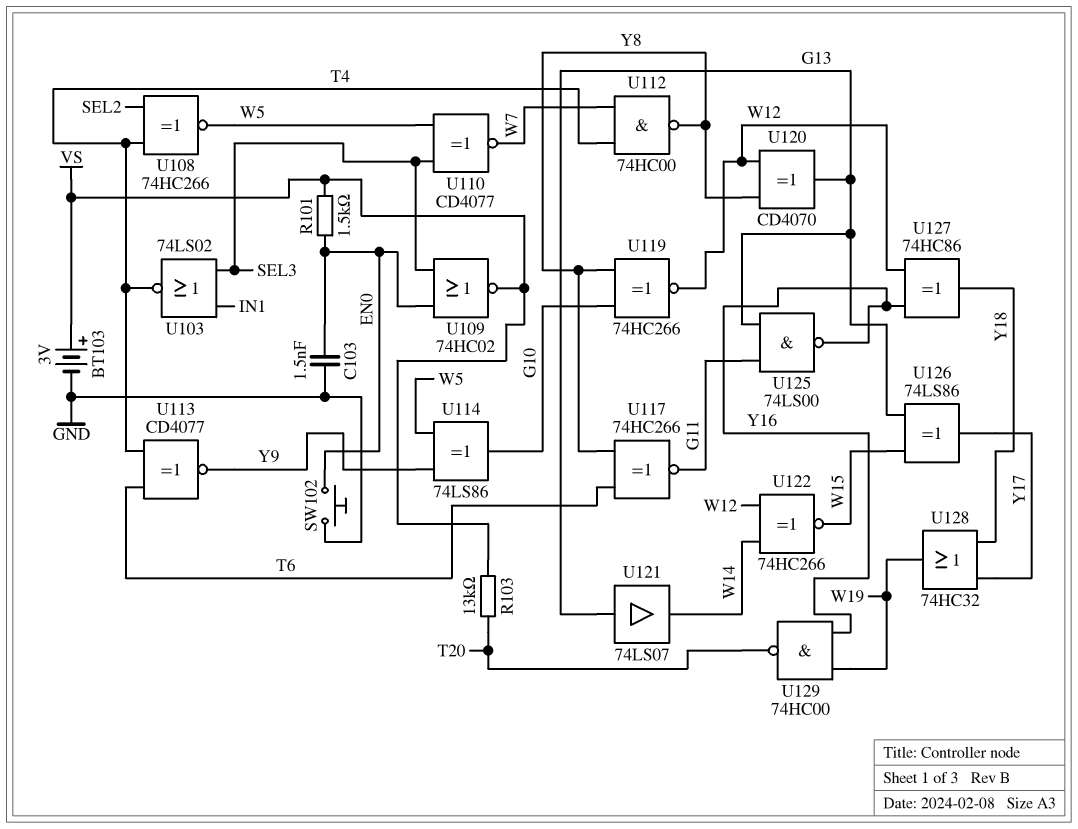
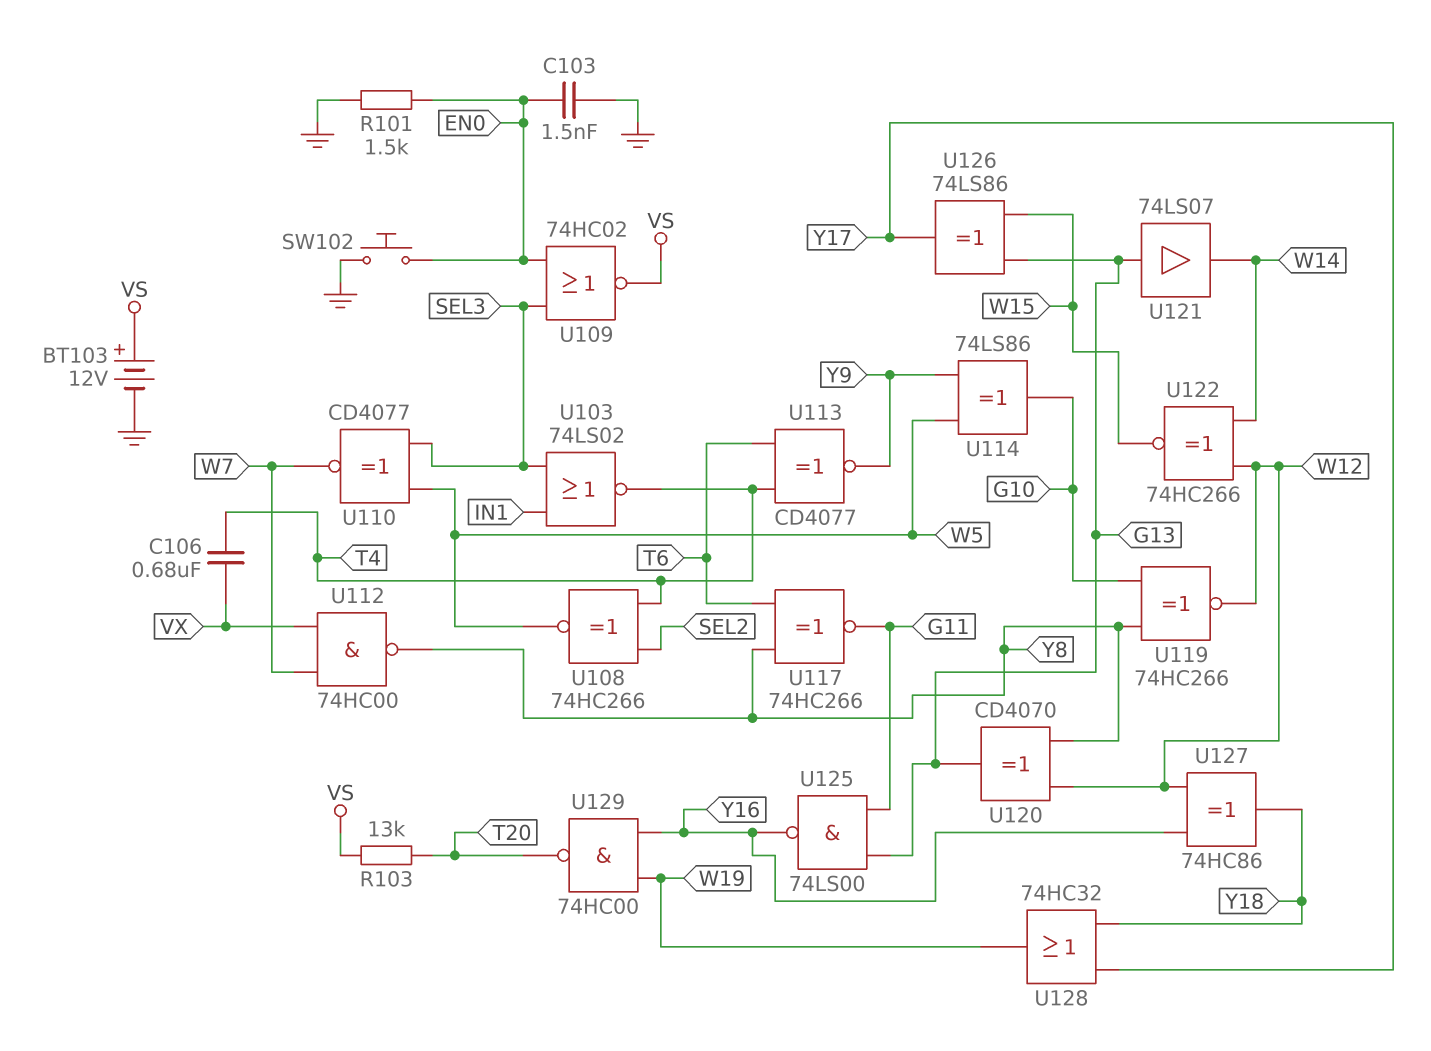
BT103: 3V (plus VS, minus GND) -> 12V (plus VS, minus GND)
C106: none -> 680nF (T4, VX)
R101: 1.5k (EN0, VS) -> 1.5k (EN0, GND)
U112: NAND 74HC00 (in T4, in W7, out Y8) -> NAND 74HC00 (in VX, in W7, out Y8)

